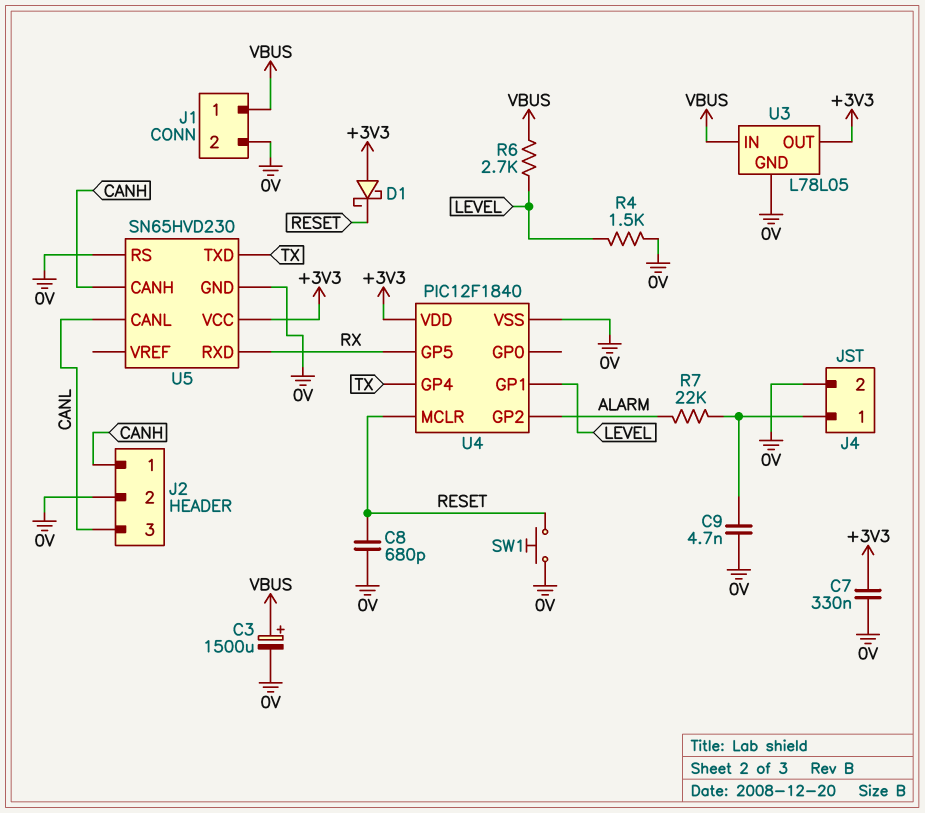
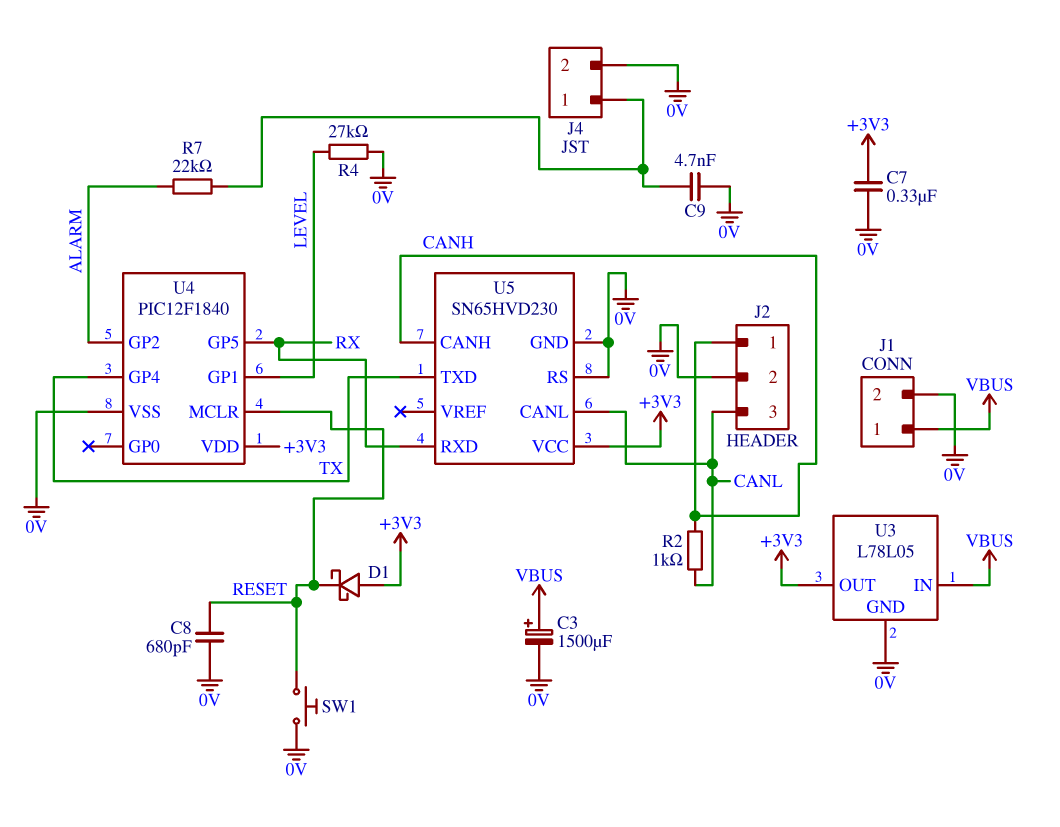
R2: none -> 1k (CANH, CANL)
R4: 1.5k (0V, LEVEL) -> 27k (0V, LEVEL)
R6: 2.7k (LEVEL, VBUS) -> none

